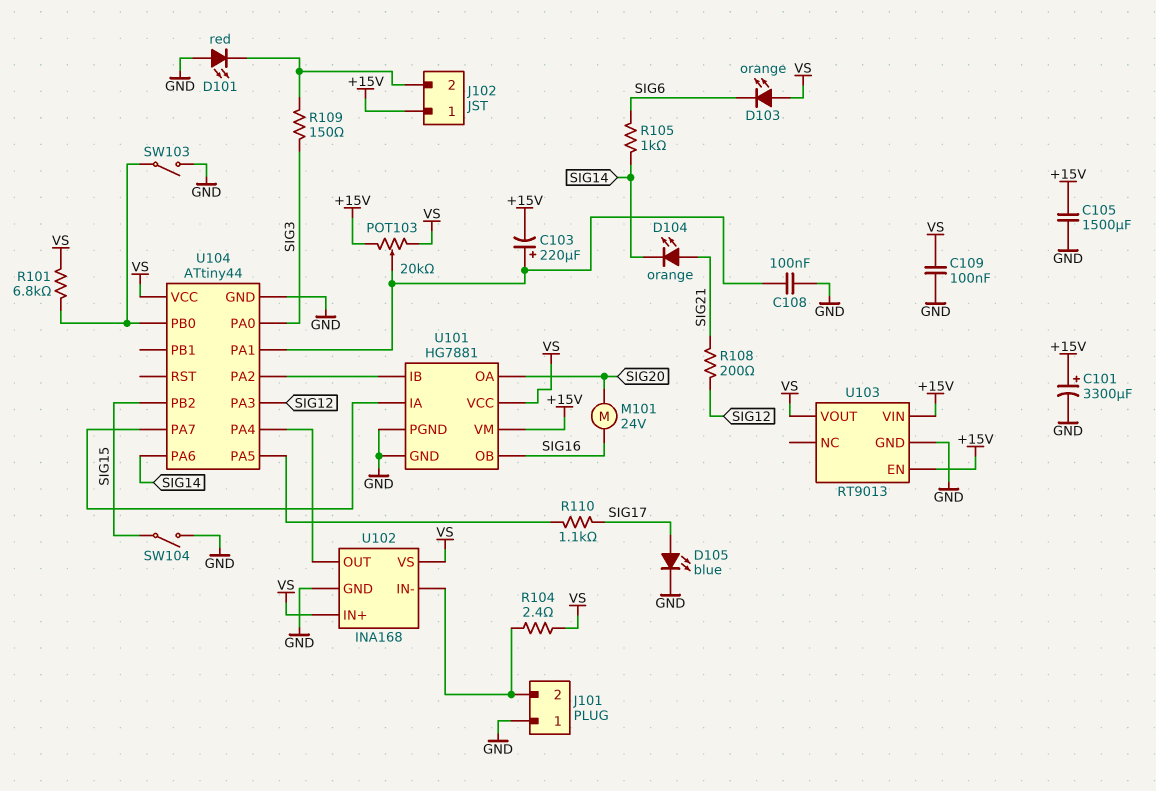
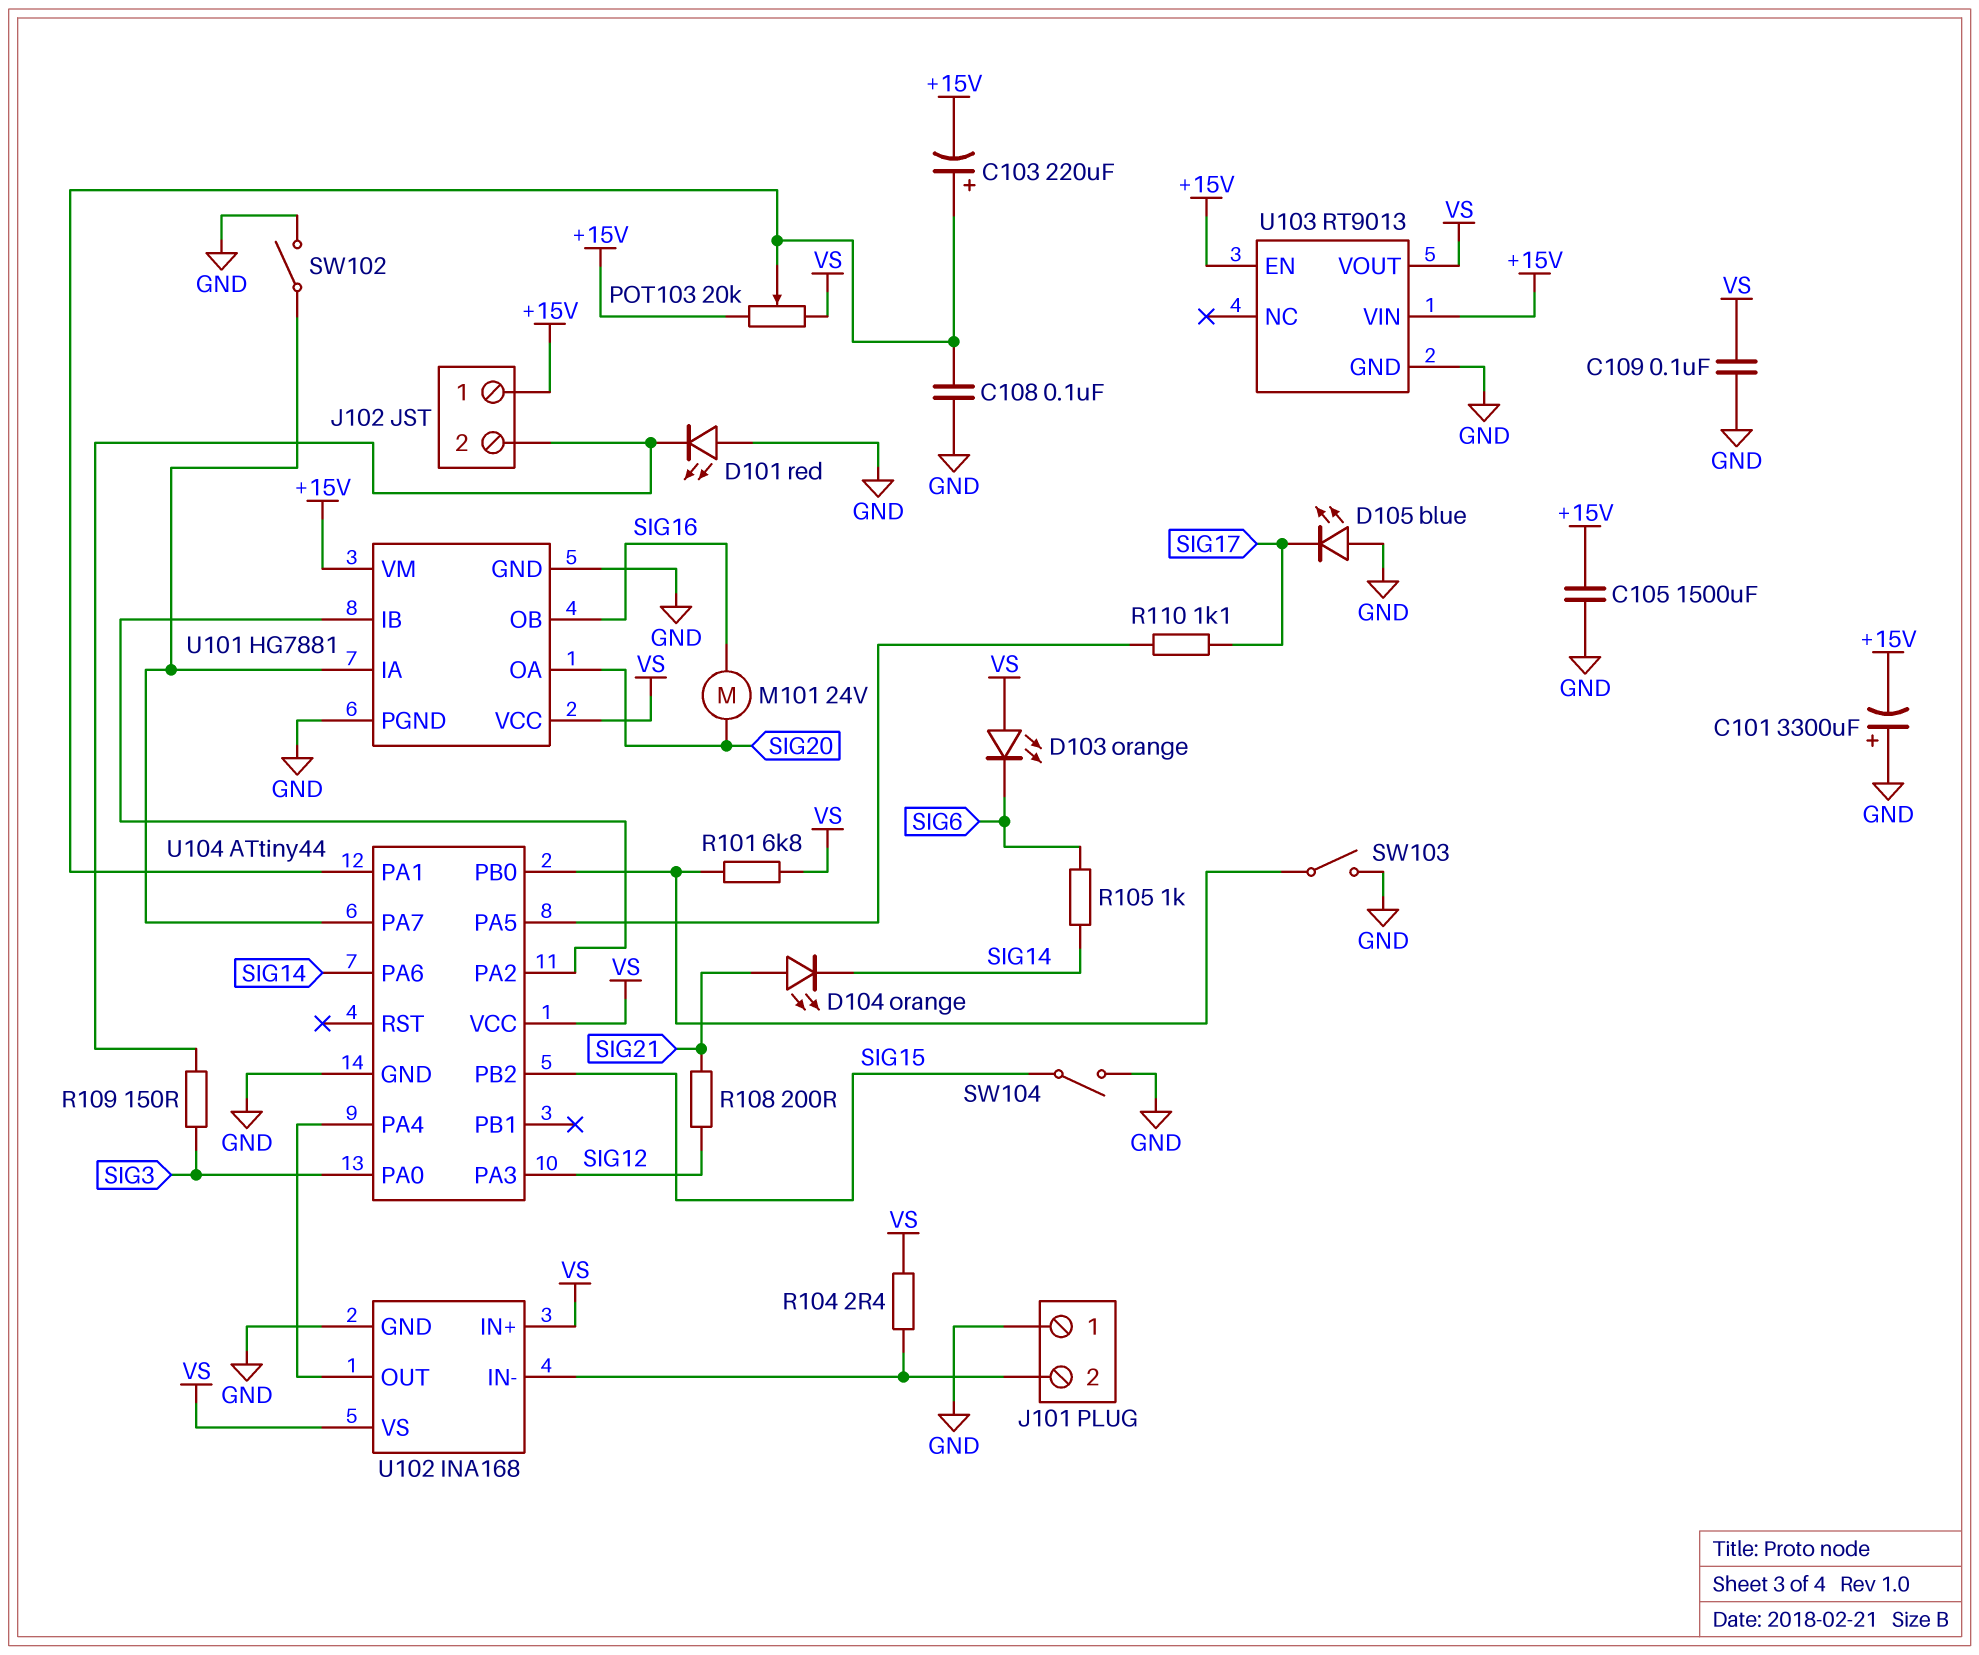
C101: 3300uF (plus +15V, minus GND) -> 3300uF (plus GND, minus +15V)
D105: LED blue (A SIG17, K GND) -> LED blue (A GND, K SIG17)
SW102: none -> switch (GND, U101/IA)

